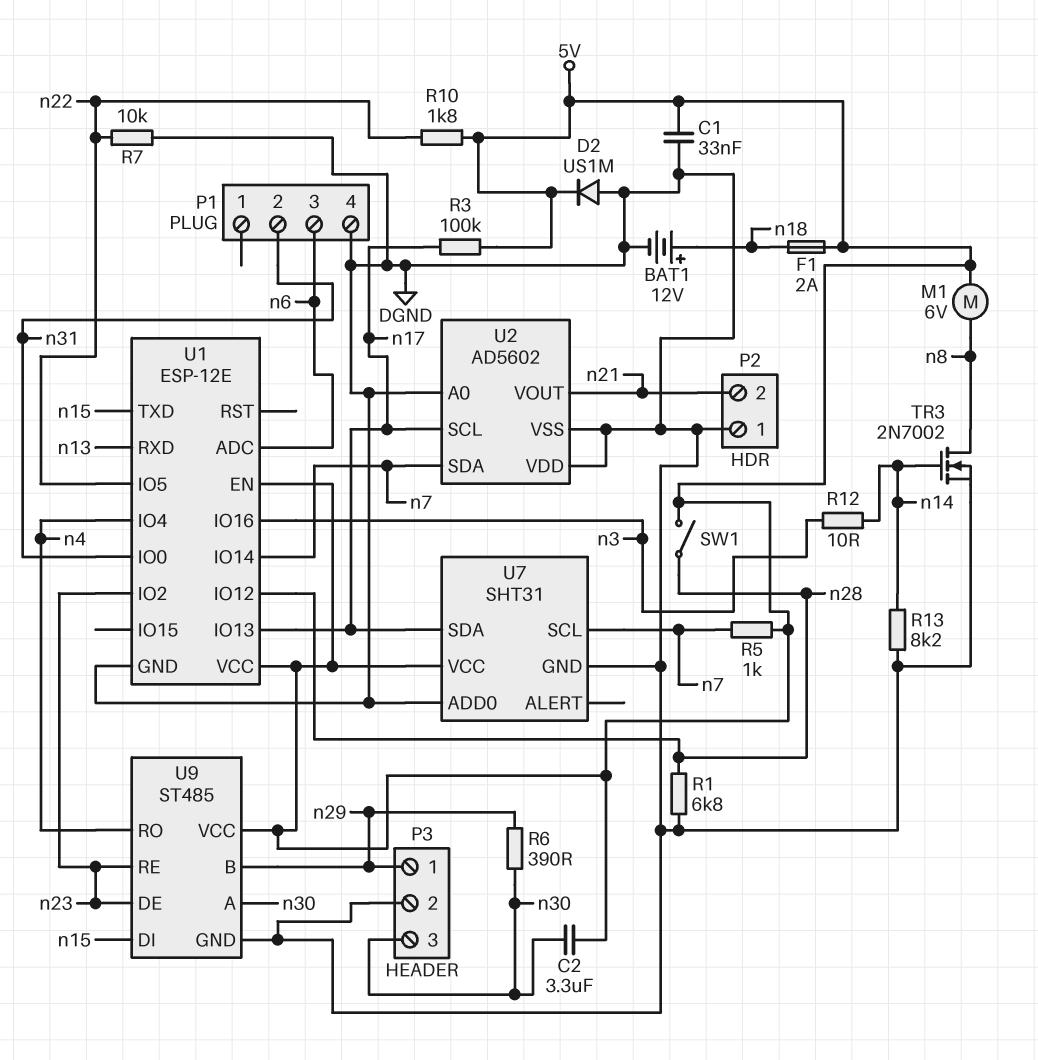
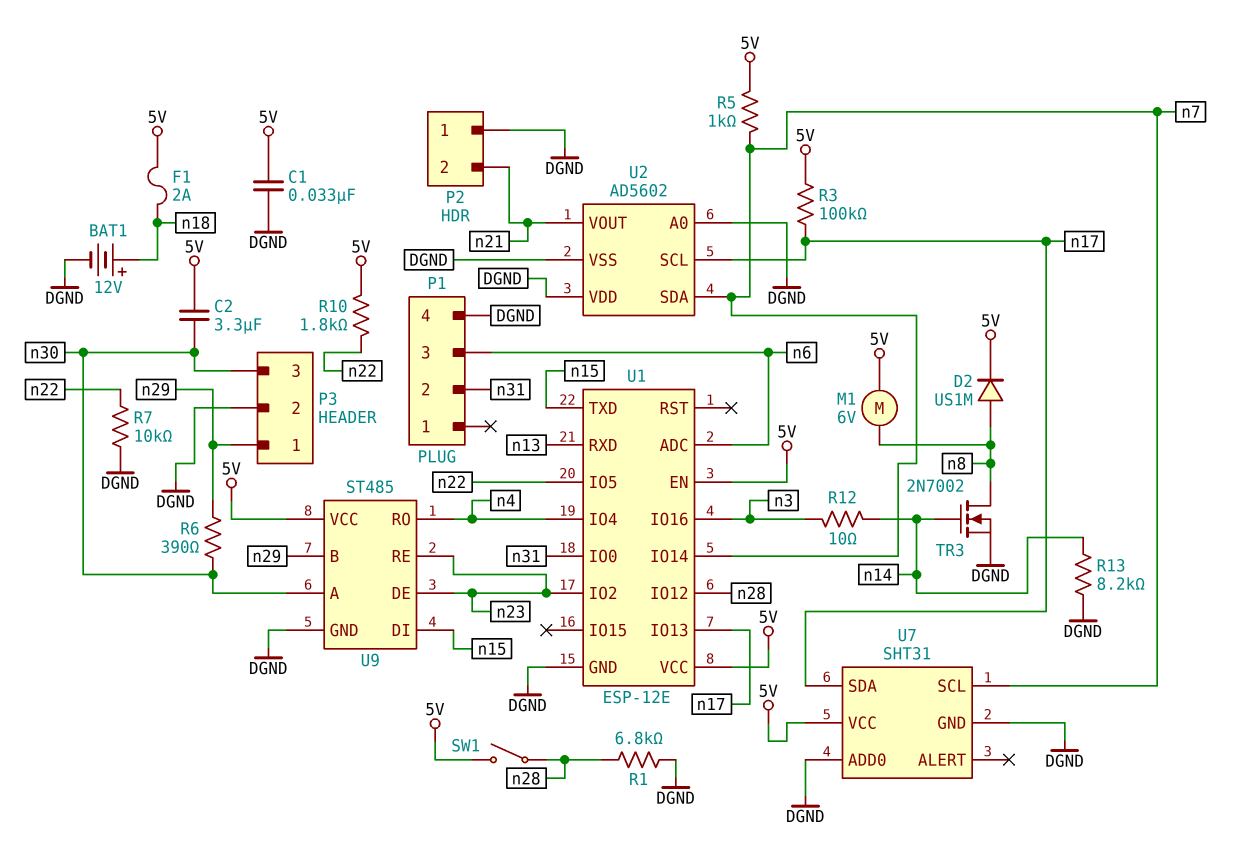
D2: diode US1M (A DGND, K 5V) -> diode US1M (A n8, K 5V)

